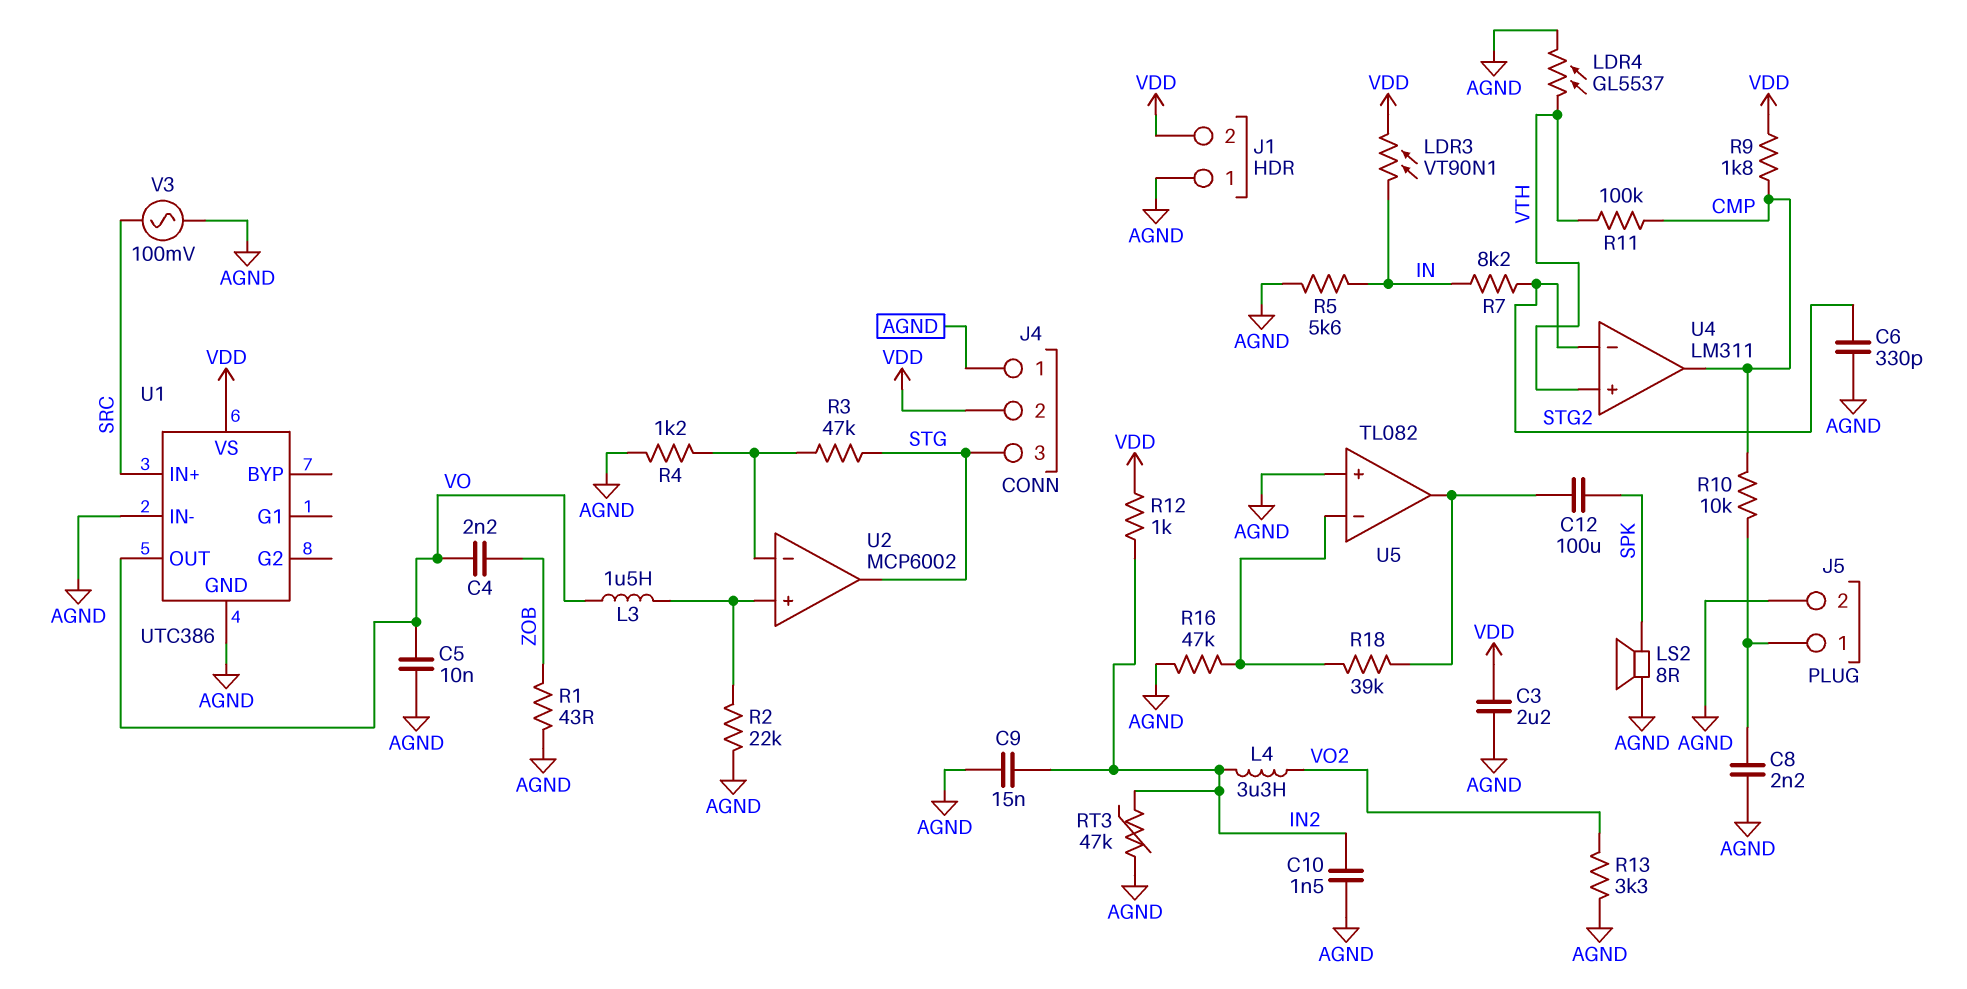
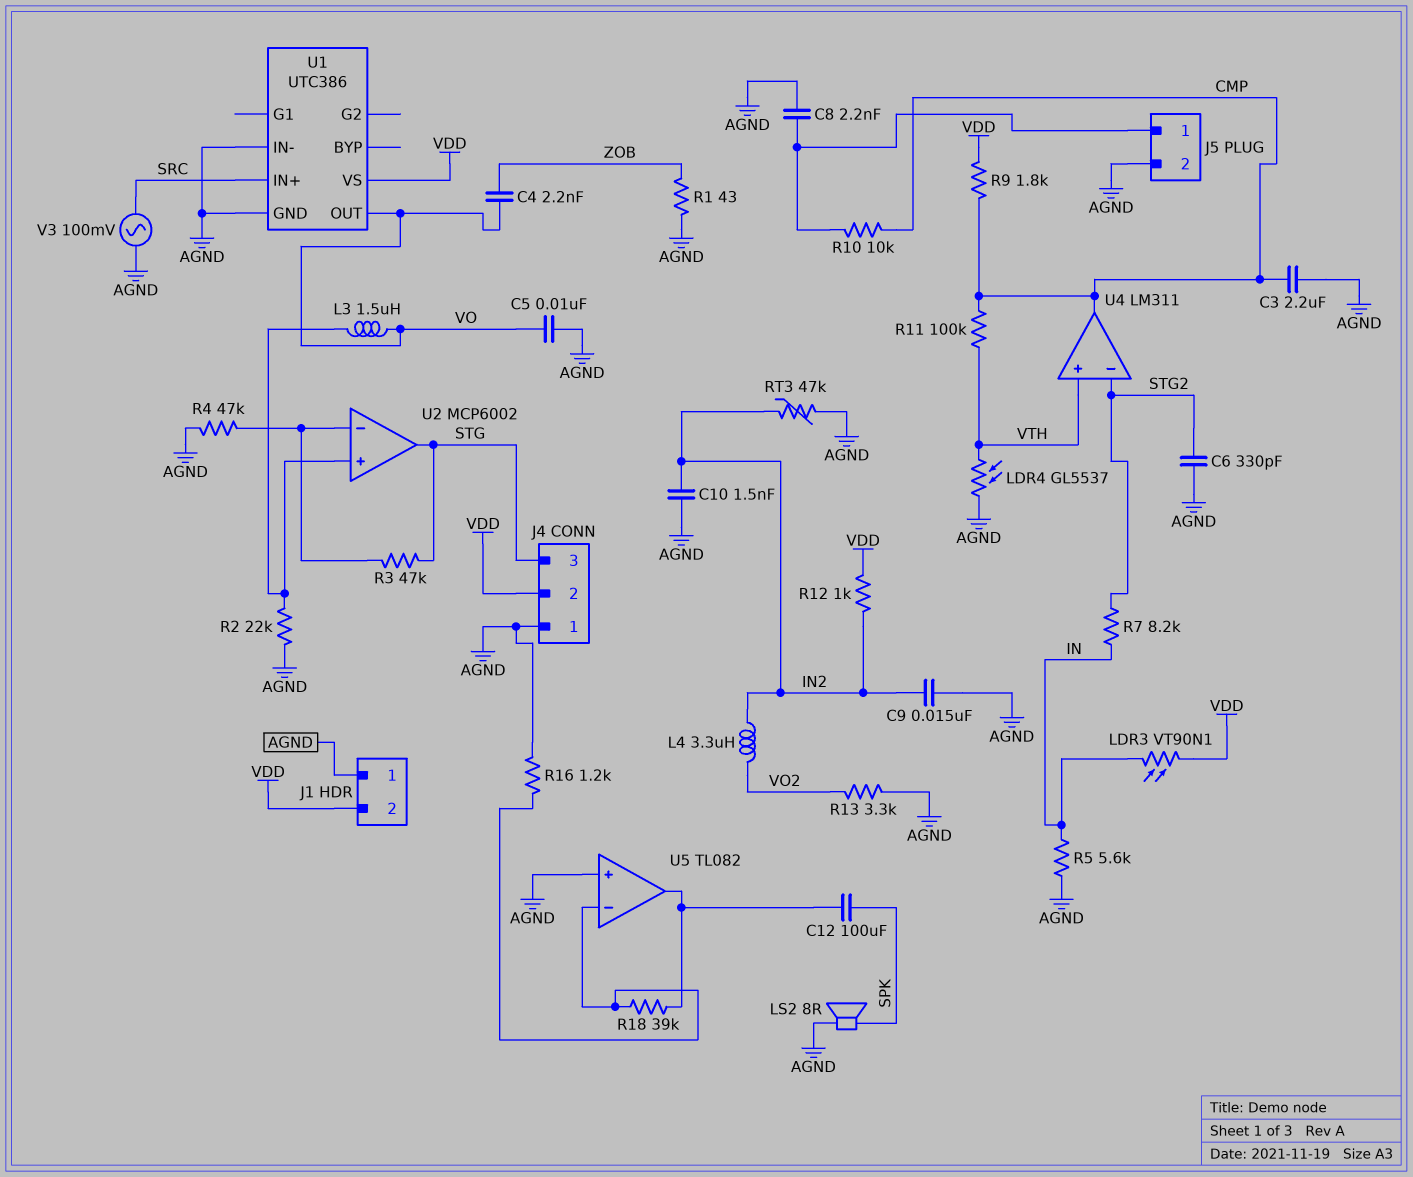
C3: 2.2uF (AGND, VDD) -> 2.2uF (AGND, CMP)
R4: 1.2k (AGND, U2/in-) -> 47k (AGND, U2/in-)
R16: 47k (AGND, U5/in-) -> 1.2k (AGND, U5/in-)

